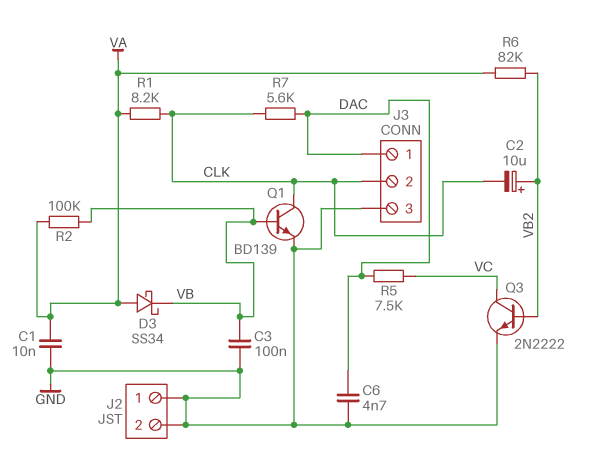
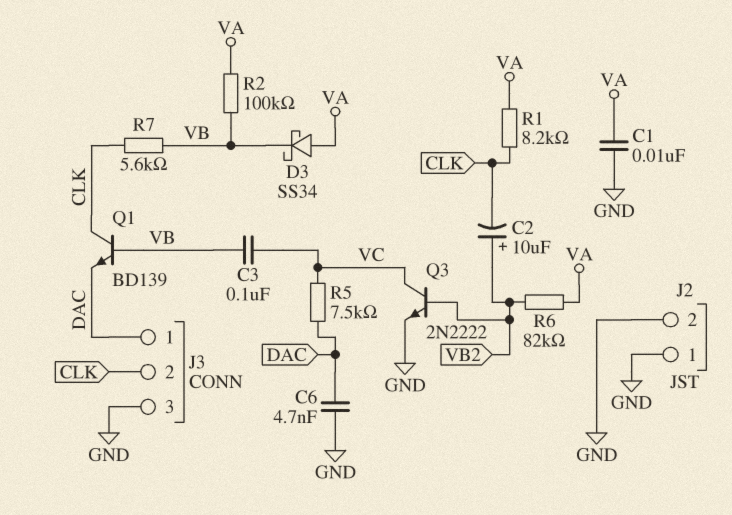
C3: 100nF (GND, VB) -> 100nF (VB, VC)
Q1: NPN BD139 (B VB, C CLK, E GND) -> NPN BD139 (B VB, C CLK, E DAC)
R7: 5.6k (CLK, DAC) -> 5.6k (CLK, VB)

